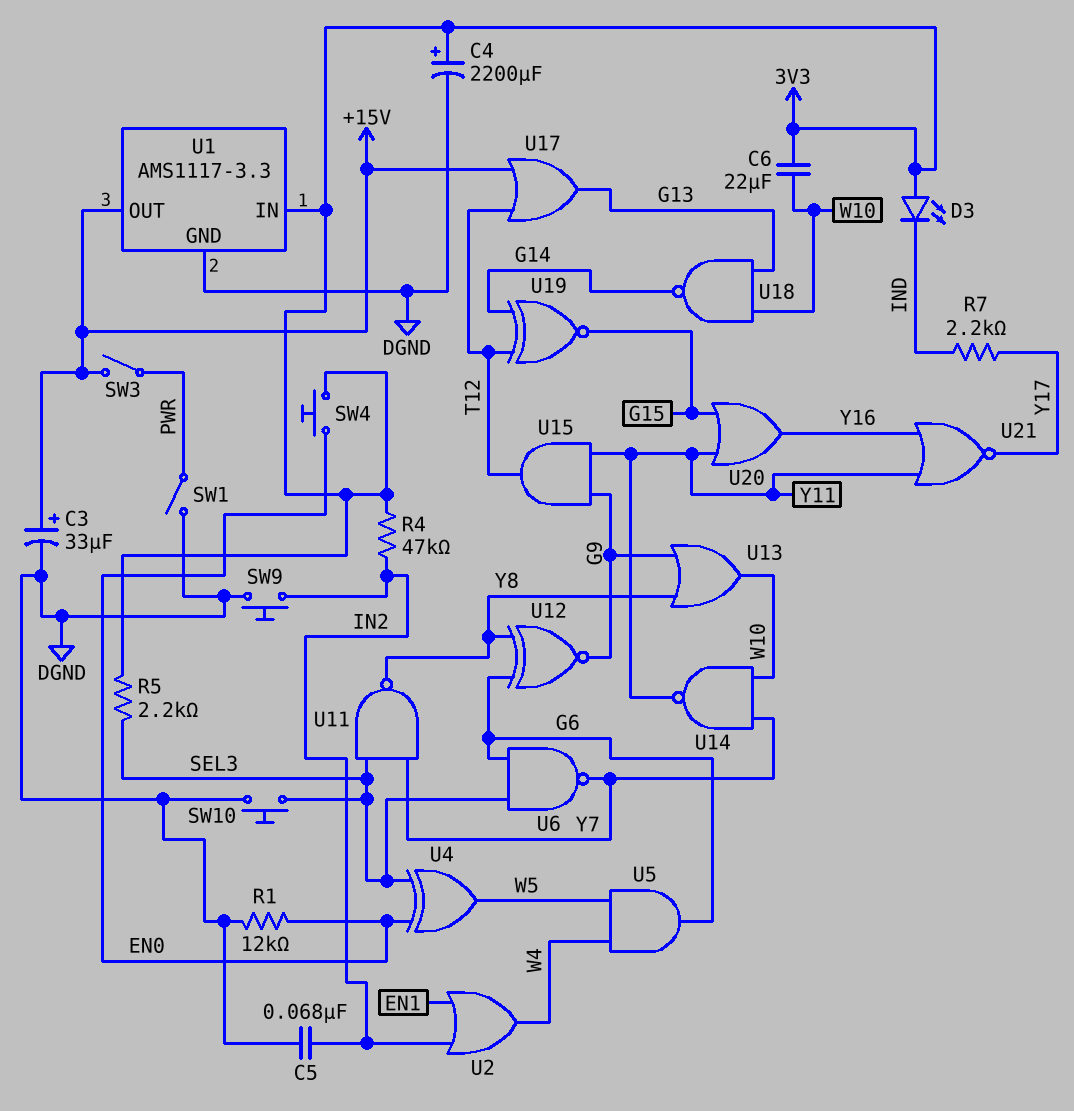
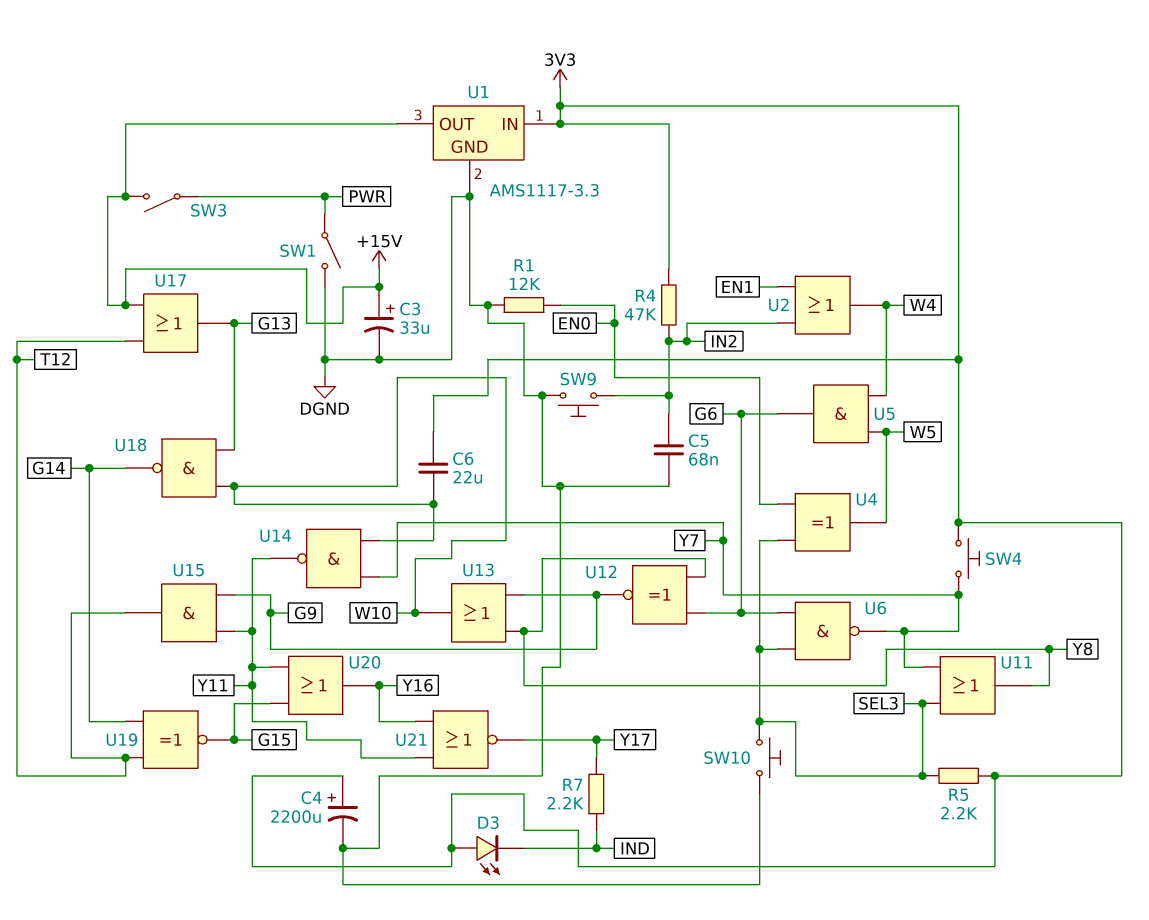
SW4: button (3V3, EN0) -> button (3V3, Y7)
U11: NAND (in SEL3, in Y7, out Y8) -> OR (in SEL3, in Y7, out Y8)

